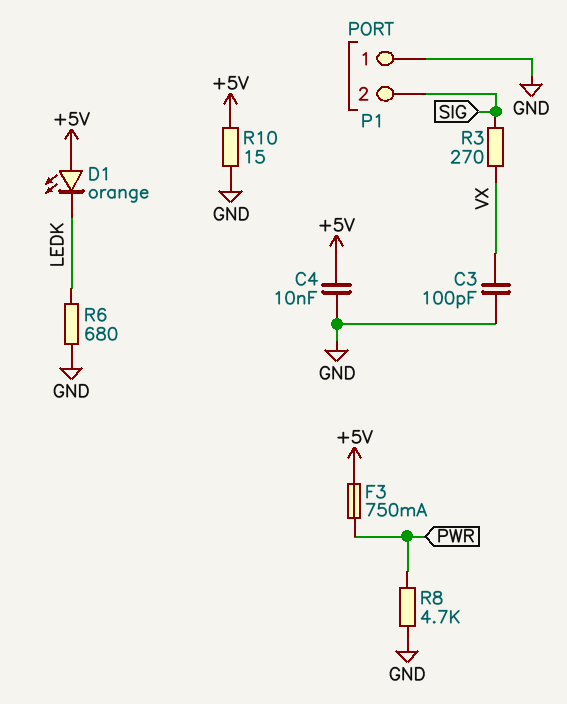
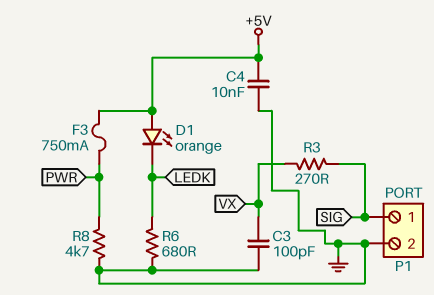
P1 pin 1: GND -> SIG
P1 pin 2: SIG -> GND
R10: 15 (+5V, GND) -> none

